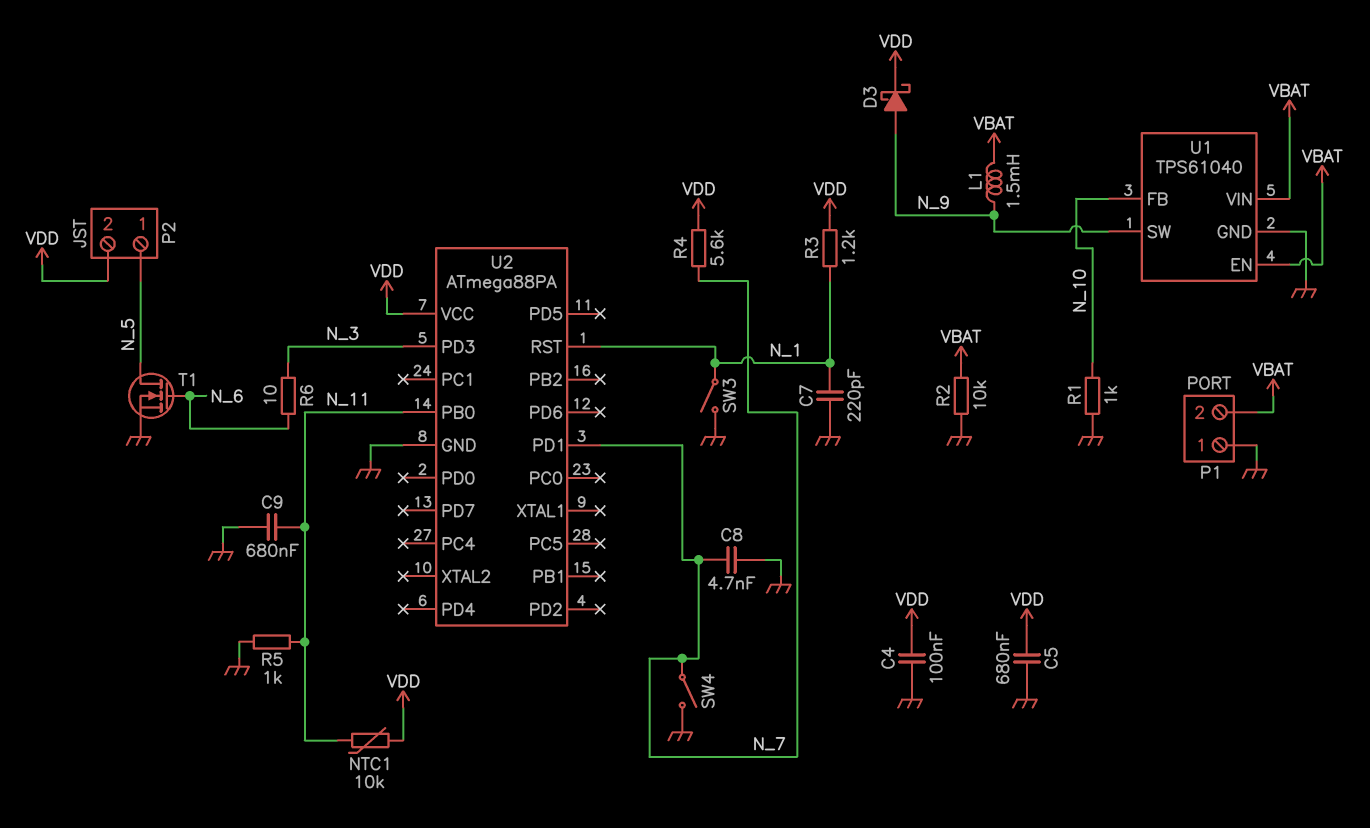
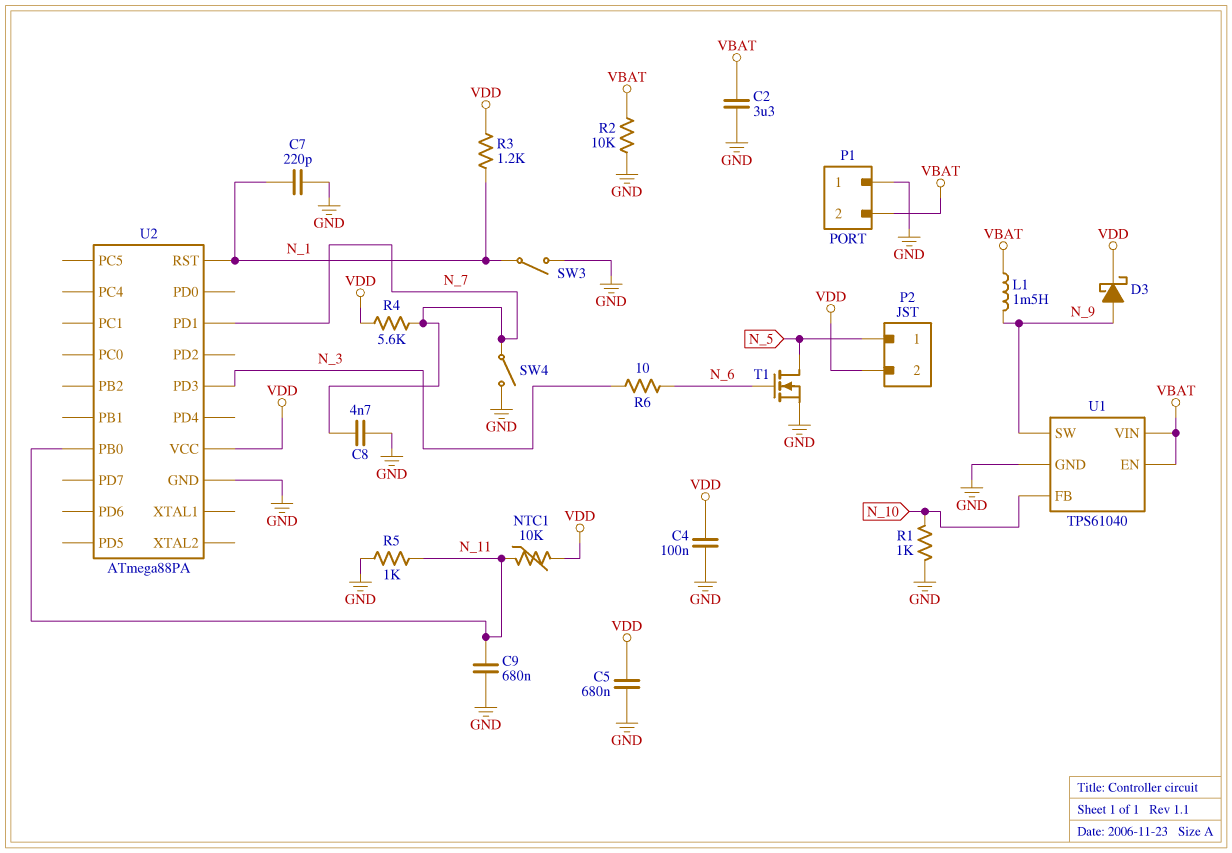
C2: none -> 3.3uF (GND, VBAT)

